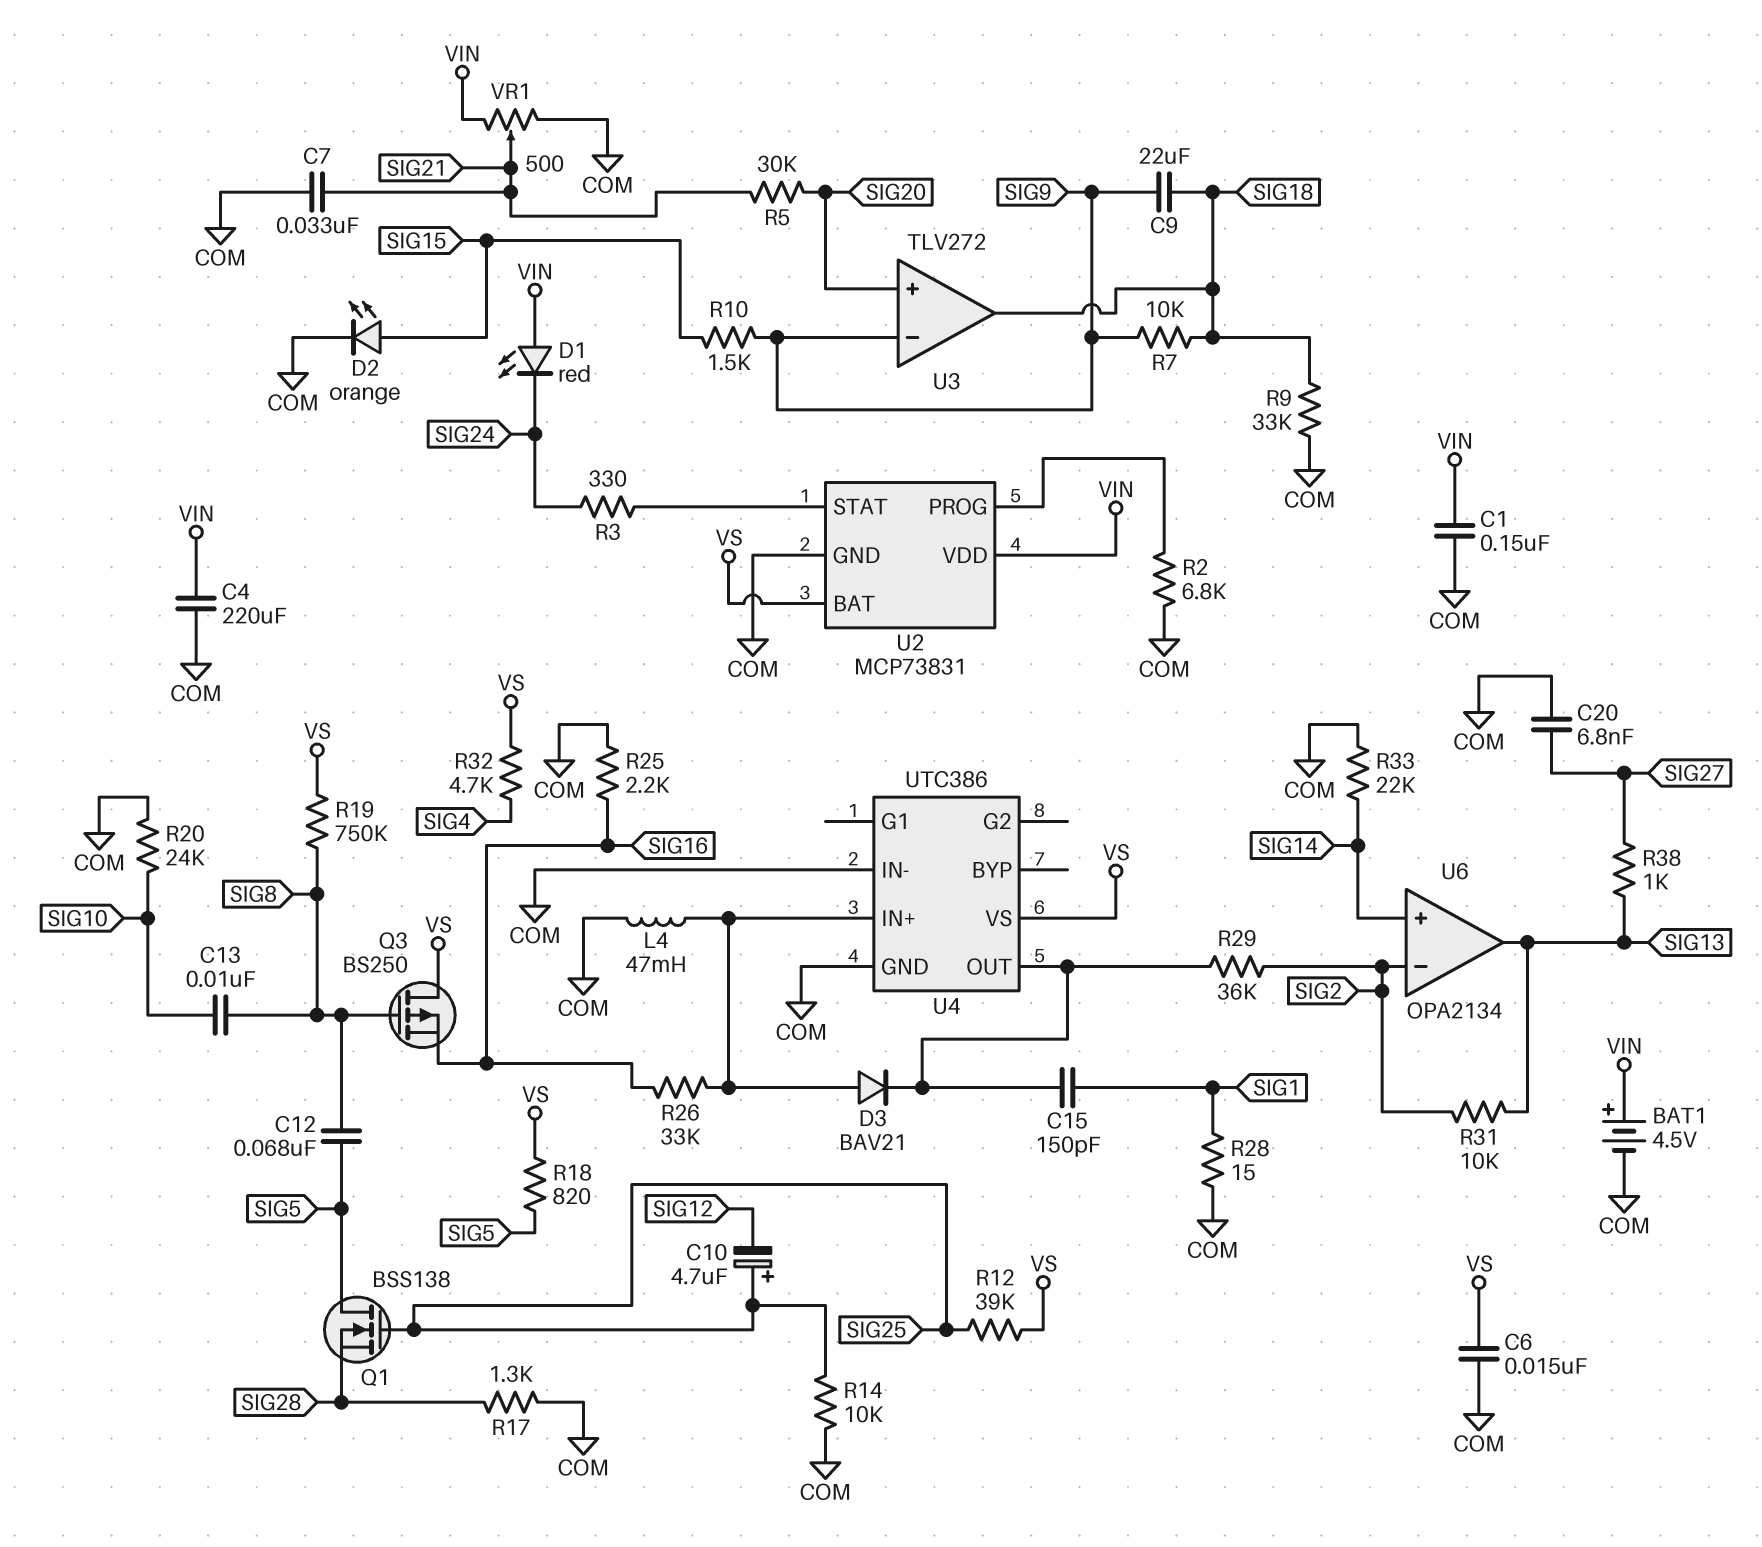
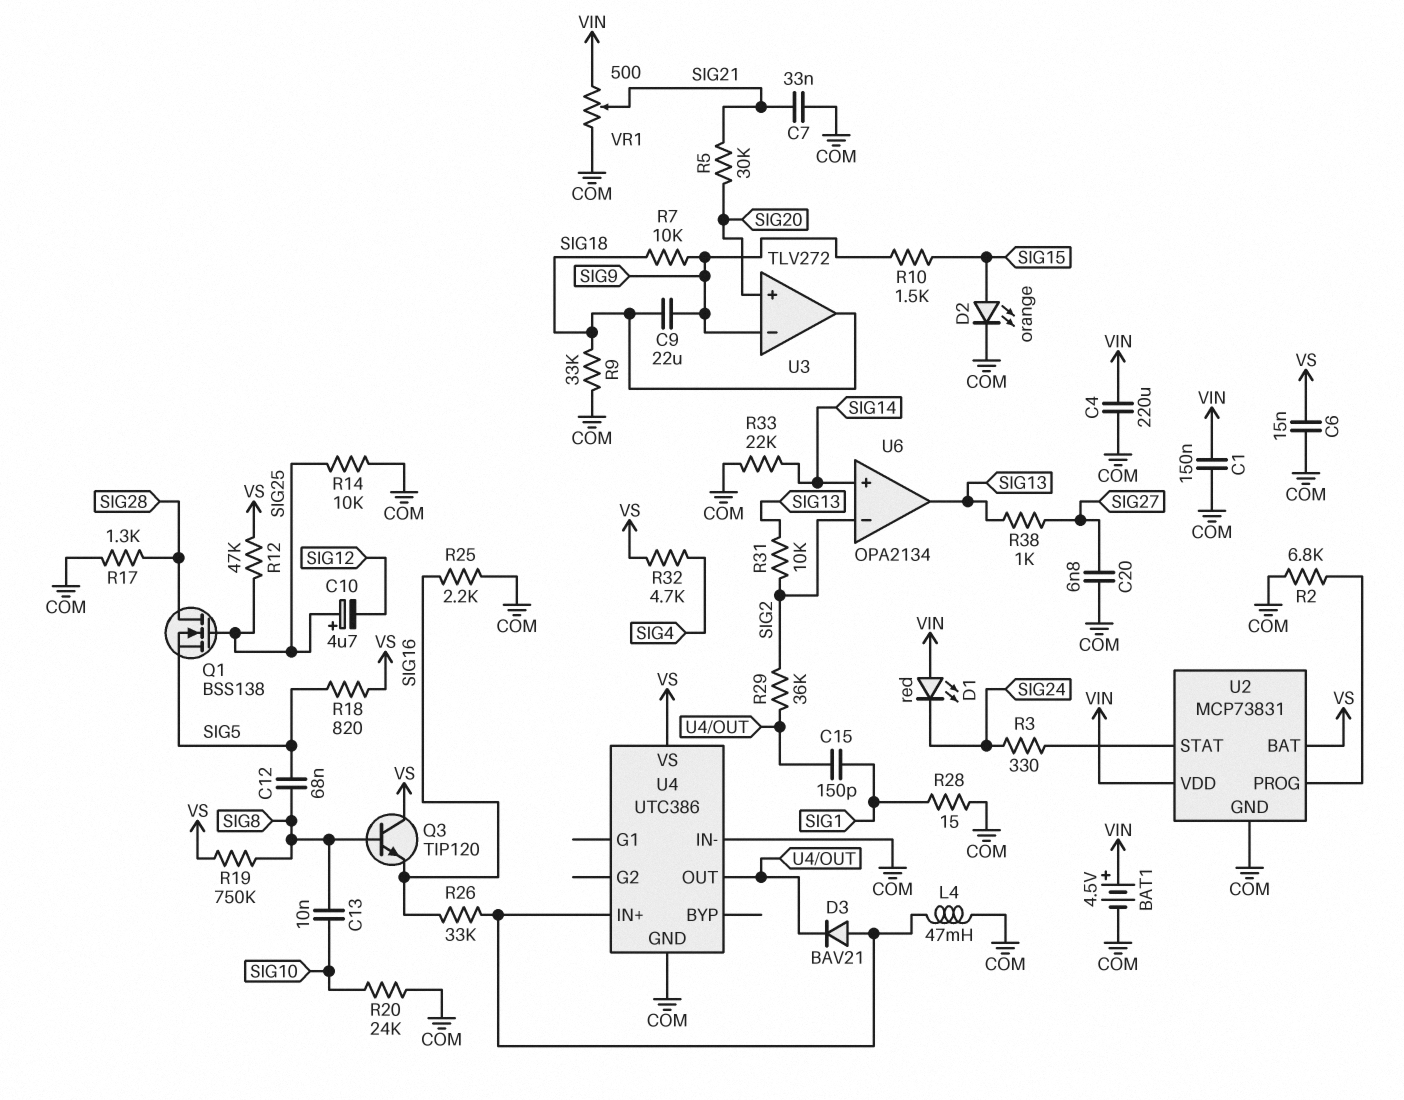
Q1: NMOS BSS138 (G SIG25, D SIG5, S SIG28) -> NMOS BSS138 (G SIG25, D SIG28, S SIG5)
Q3: PMOS BS250 (G SIG8, D VS, S SIG16) -> NPN TIP120 (B SIG8, C VS, E SIG16)
R12: 39k (SIG25, VS) -> 47k (SIG25, VS)

